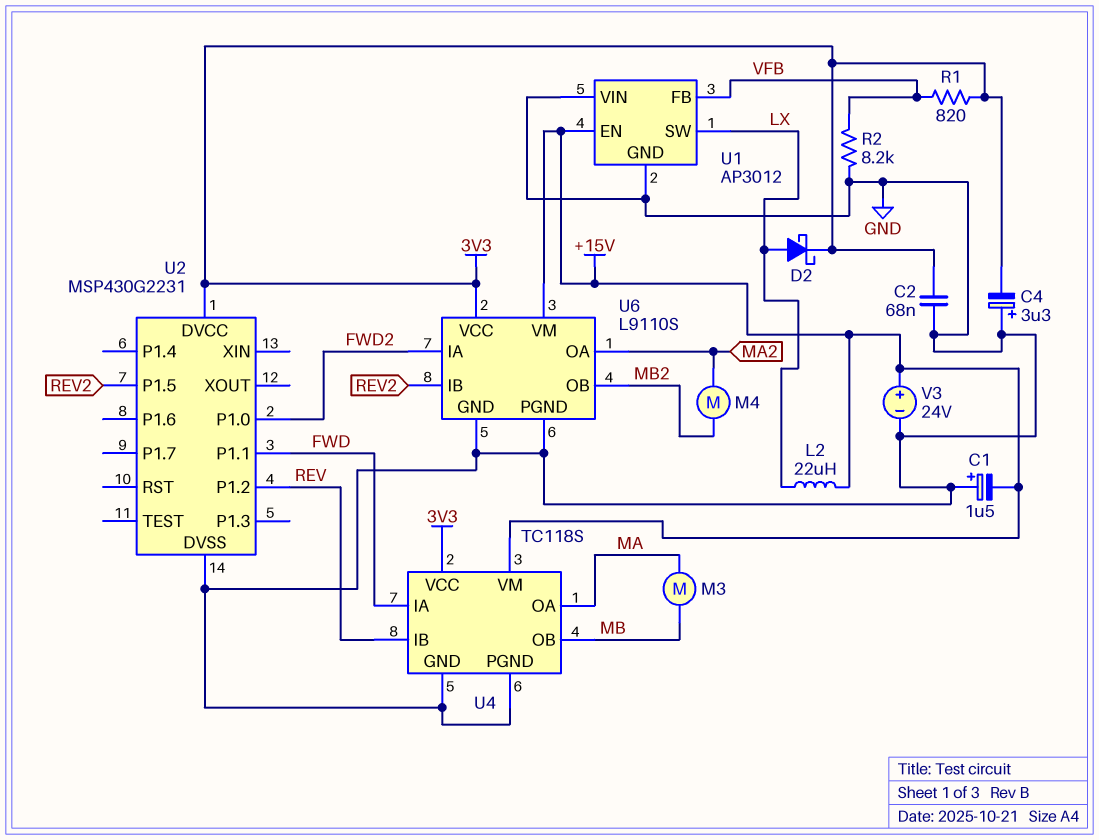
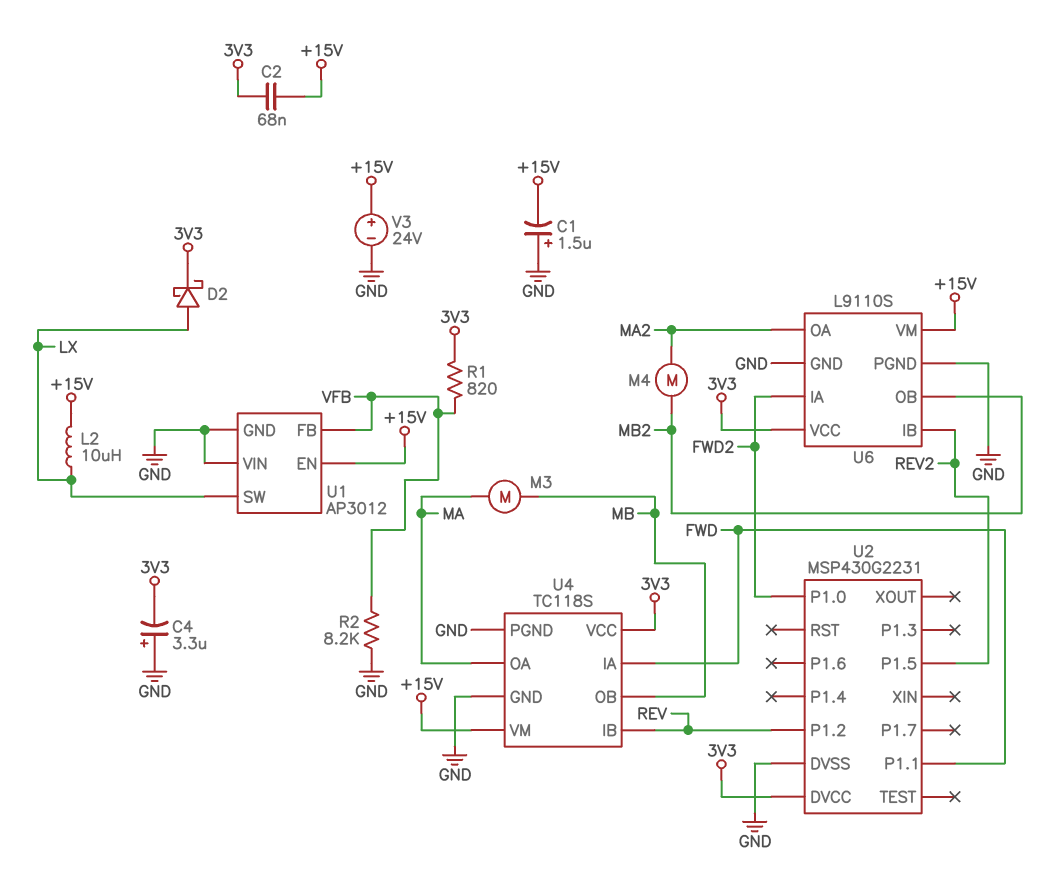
C2: 68nF (3V3, GND) -> 68nF (+15V, 3V3)
L2: 22uH (+15V, LX) -> 10uH (+15V, LX)

